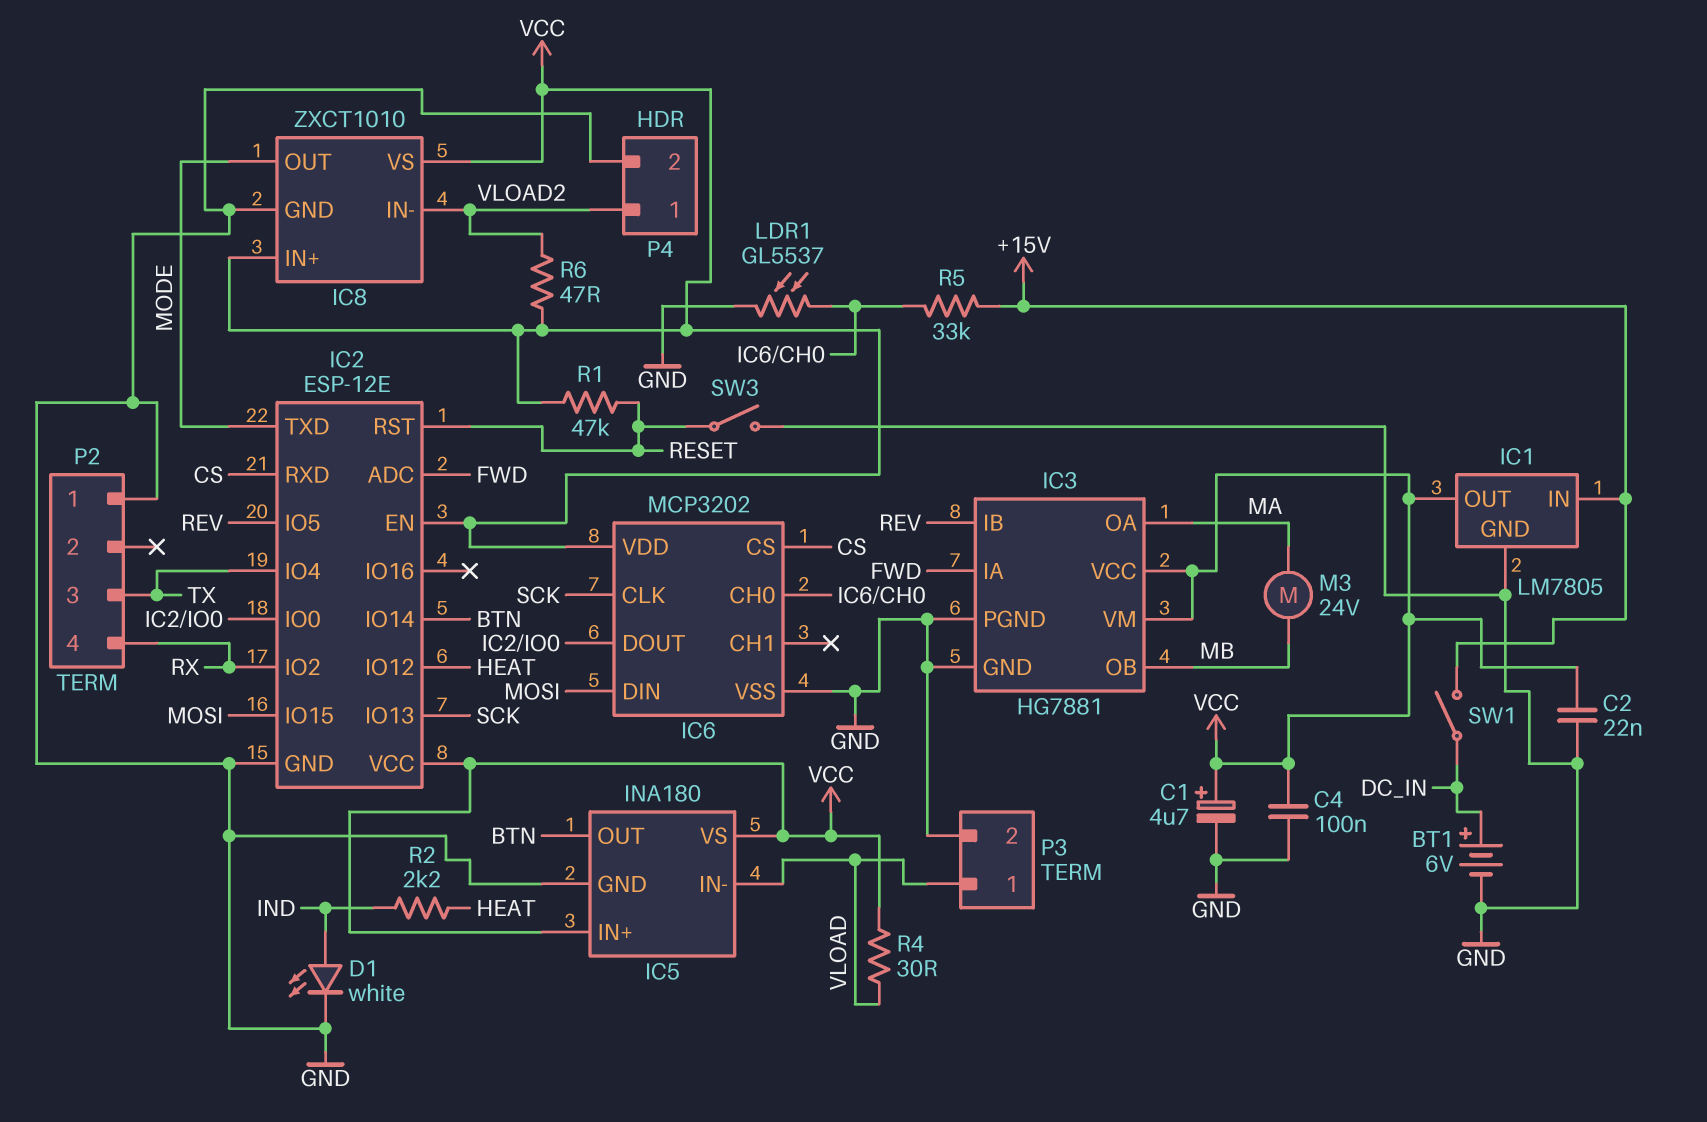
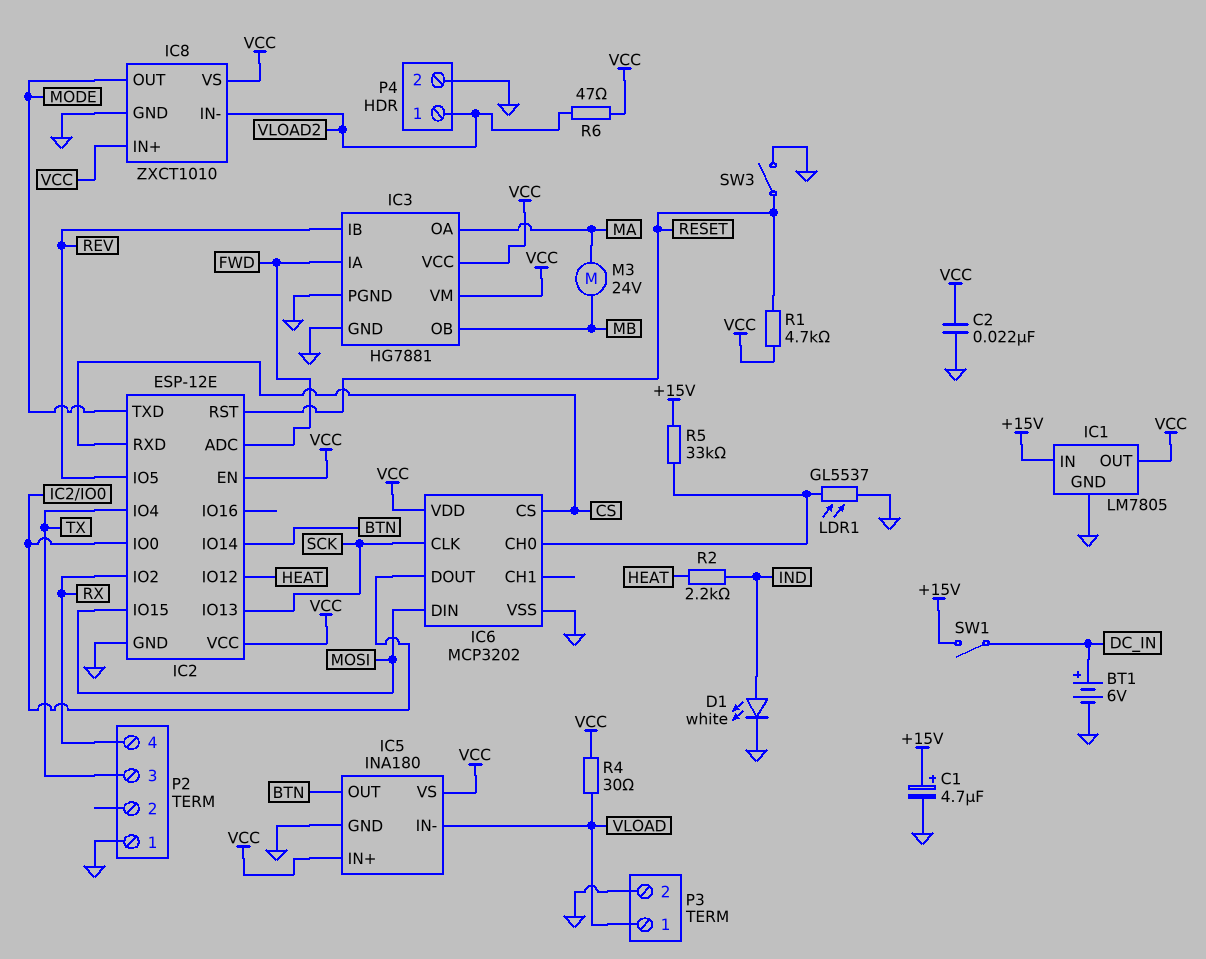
C1: 4.7uF (plus VCC, minus GND) -> 4.7uF (plus +15V, minus GND)
C4: 100nF (GND, VCC) -> none
R1: 47k (RESET, VCC) -> 4.7k (RESET, VCC)

